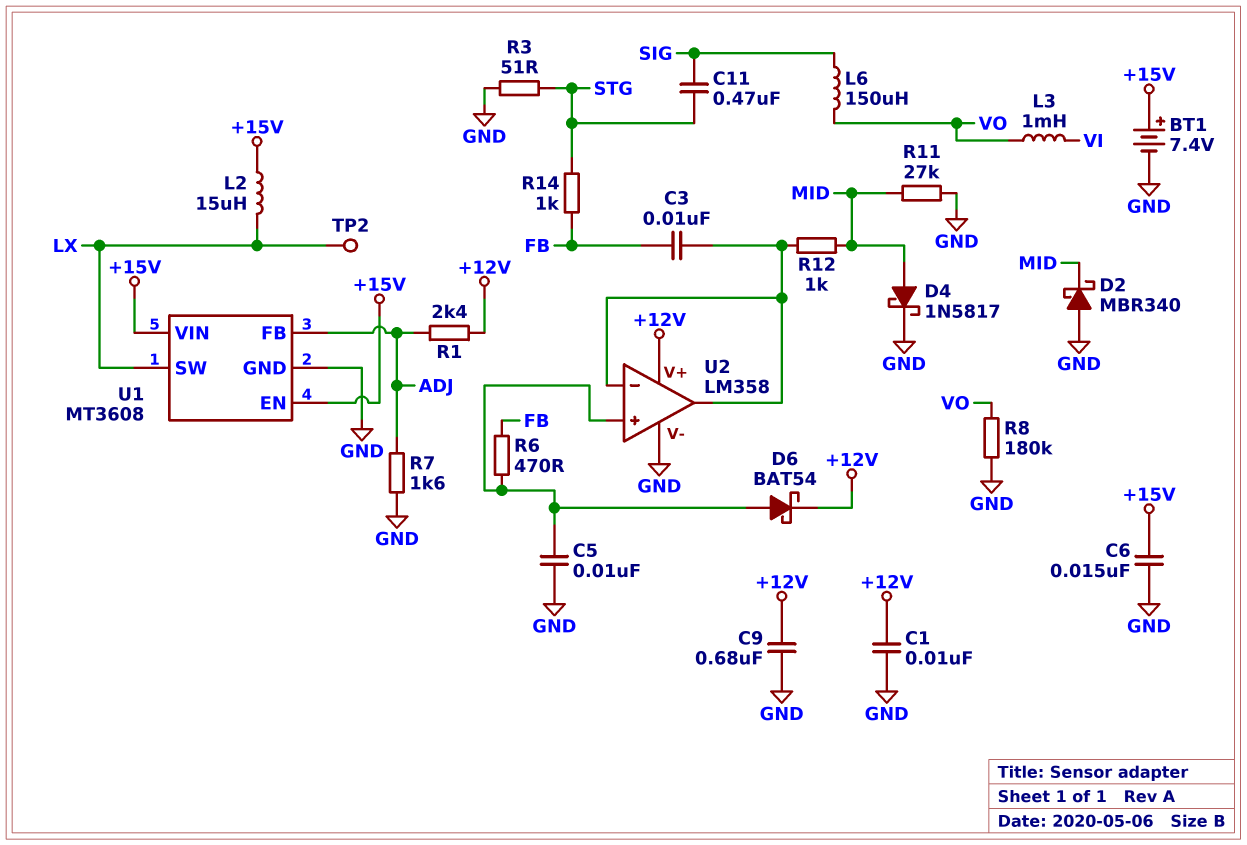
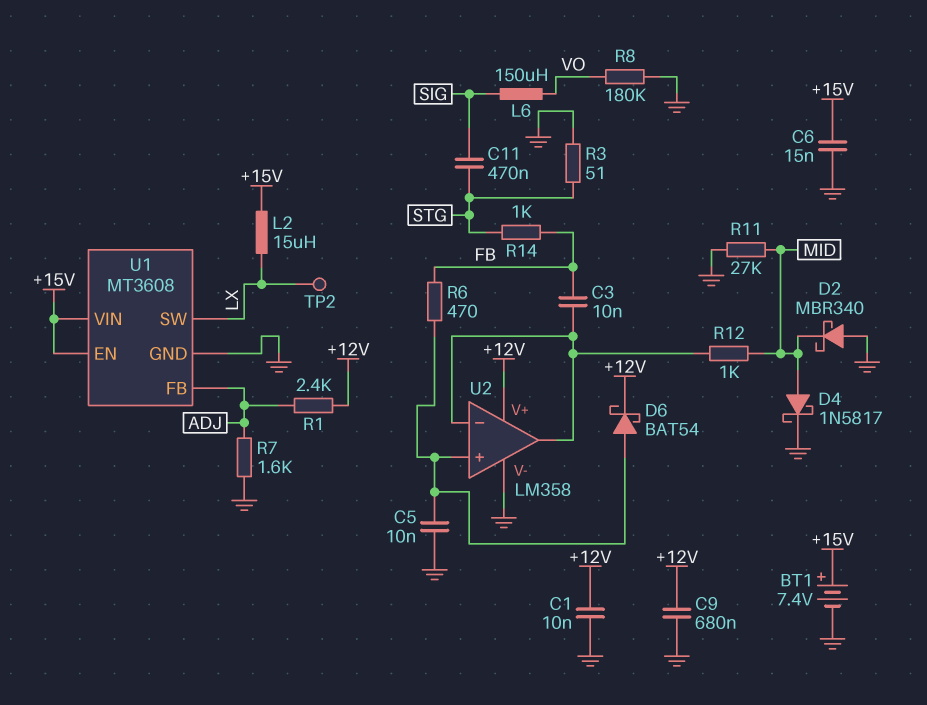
L3: 1mH (VI, VO) -> none

